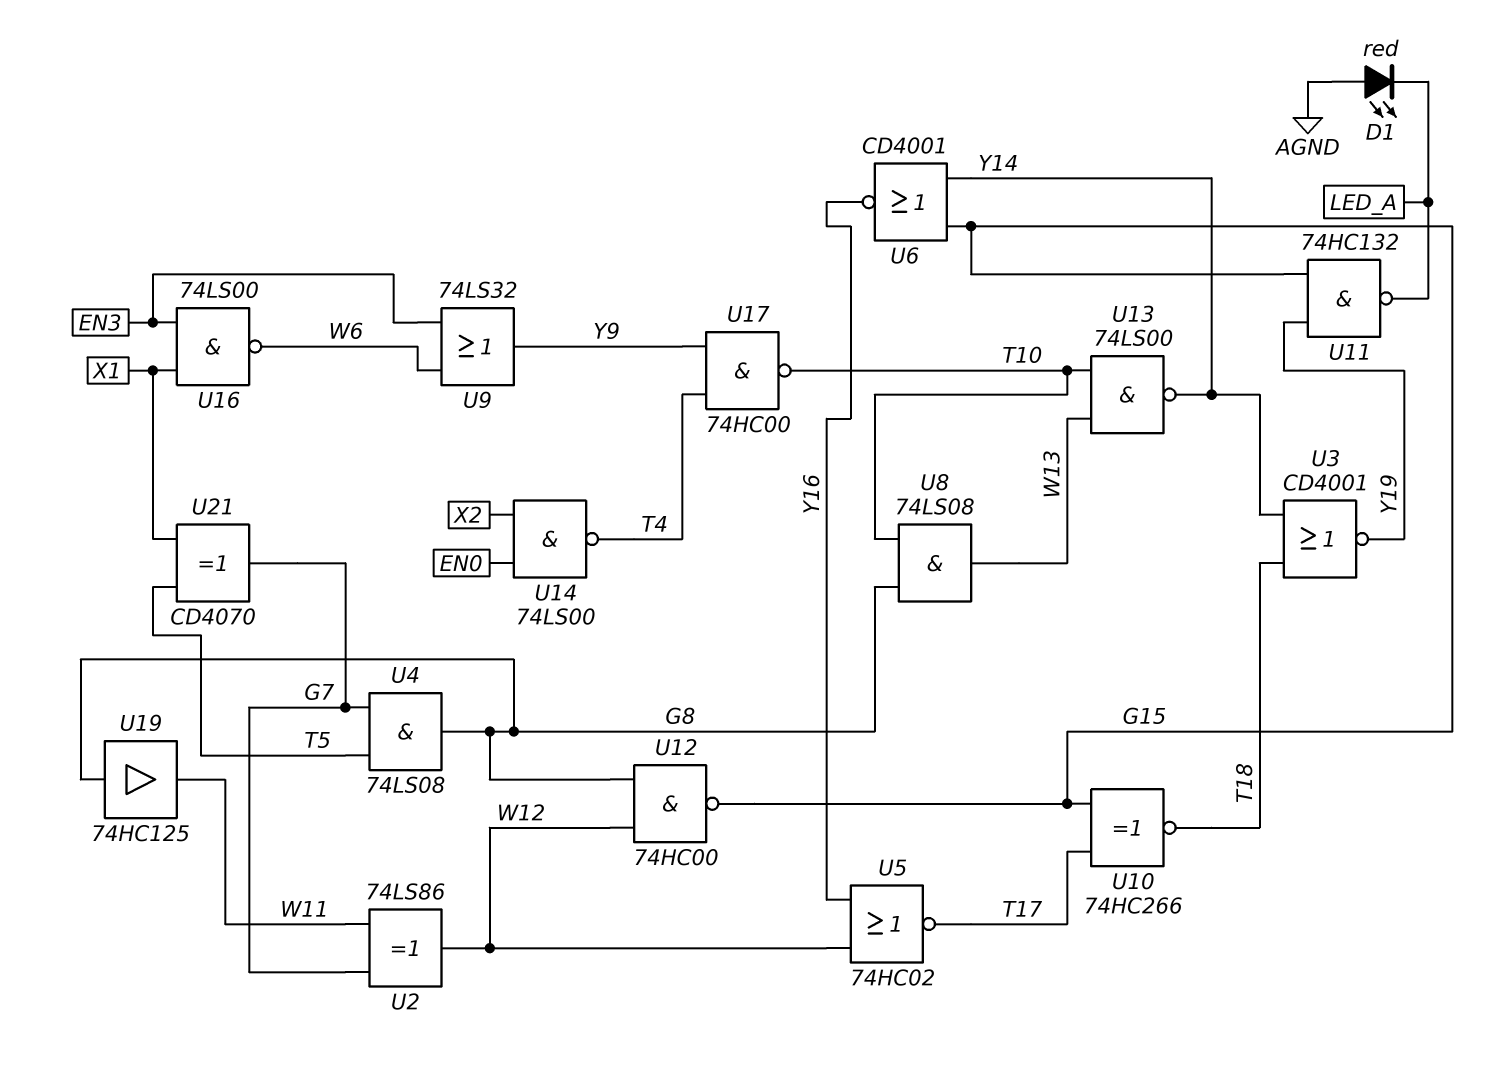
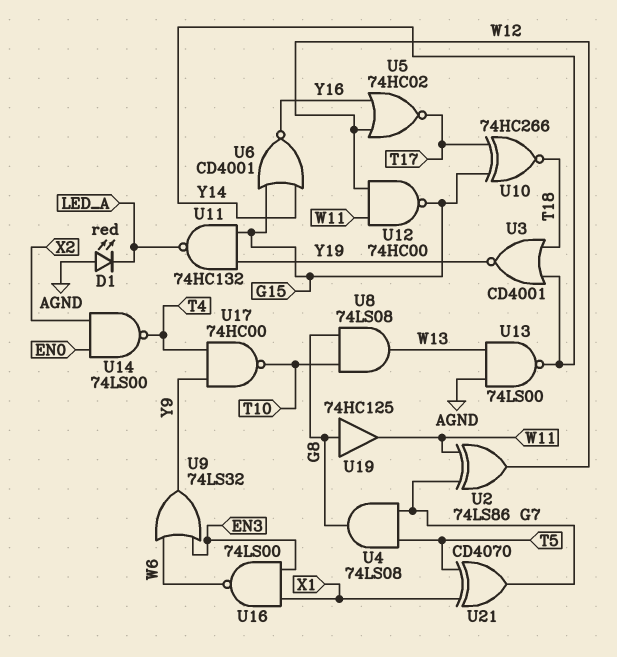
U12: NAND 74HC00 (in G8, in W12, out G15) -> NAND 74HC00 (in W11, in W12, out G15)
U13: NAND 74LS00 (in T10, in W13, out Y14) -> NAND 74LS00 (in AGND, in W13, out Y14)

